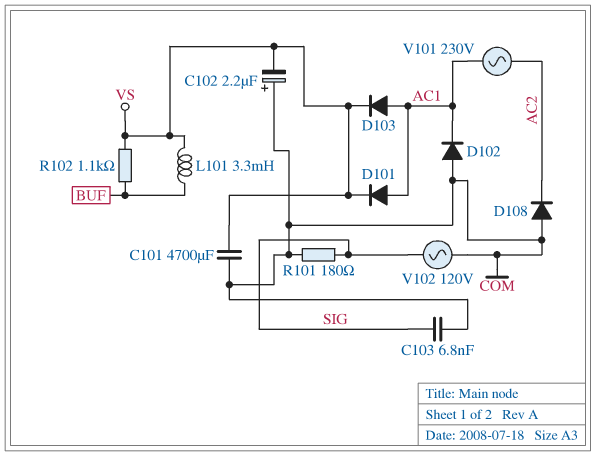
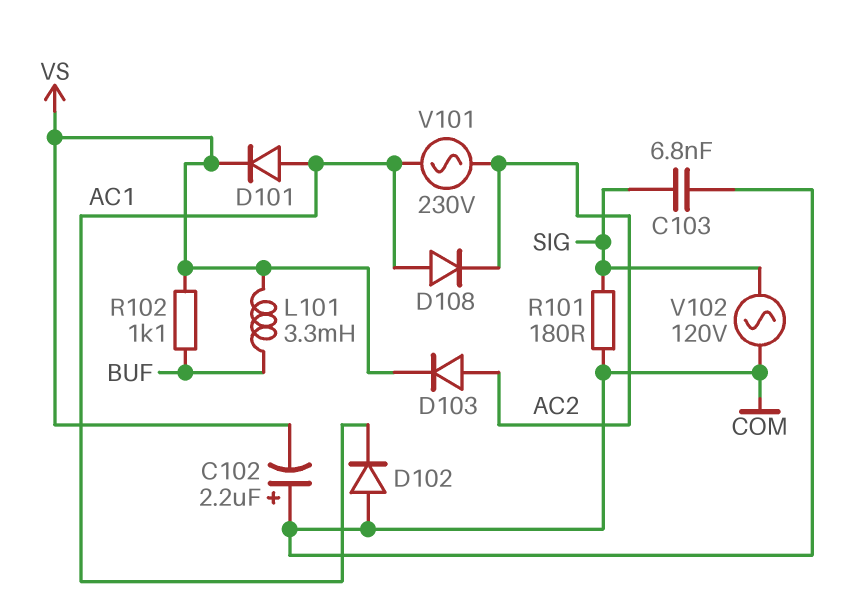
C101: 4700uF (COM, VS) -> none
D103: diode (A AC1, K VS) -> diode (A AC2, K VS)
D108: diode (A COM, K AC2) -> diode (A AC1, K AC2)

